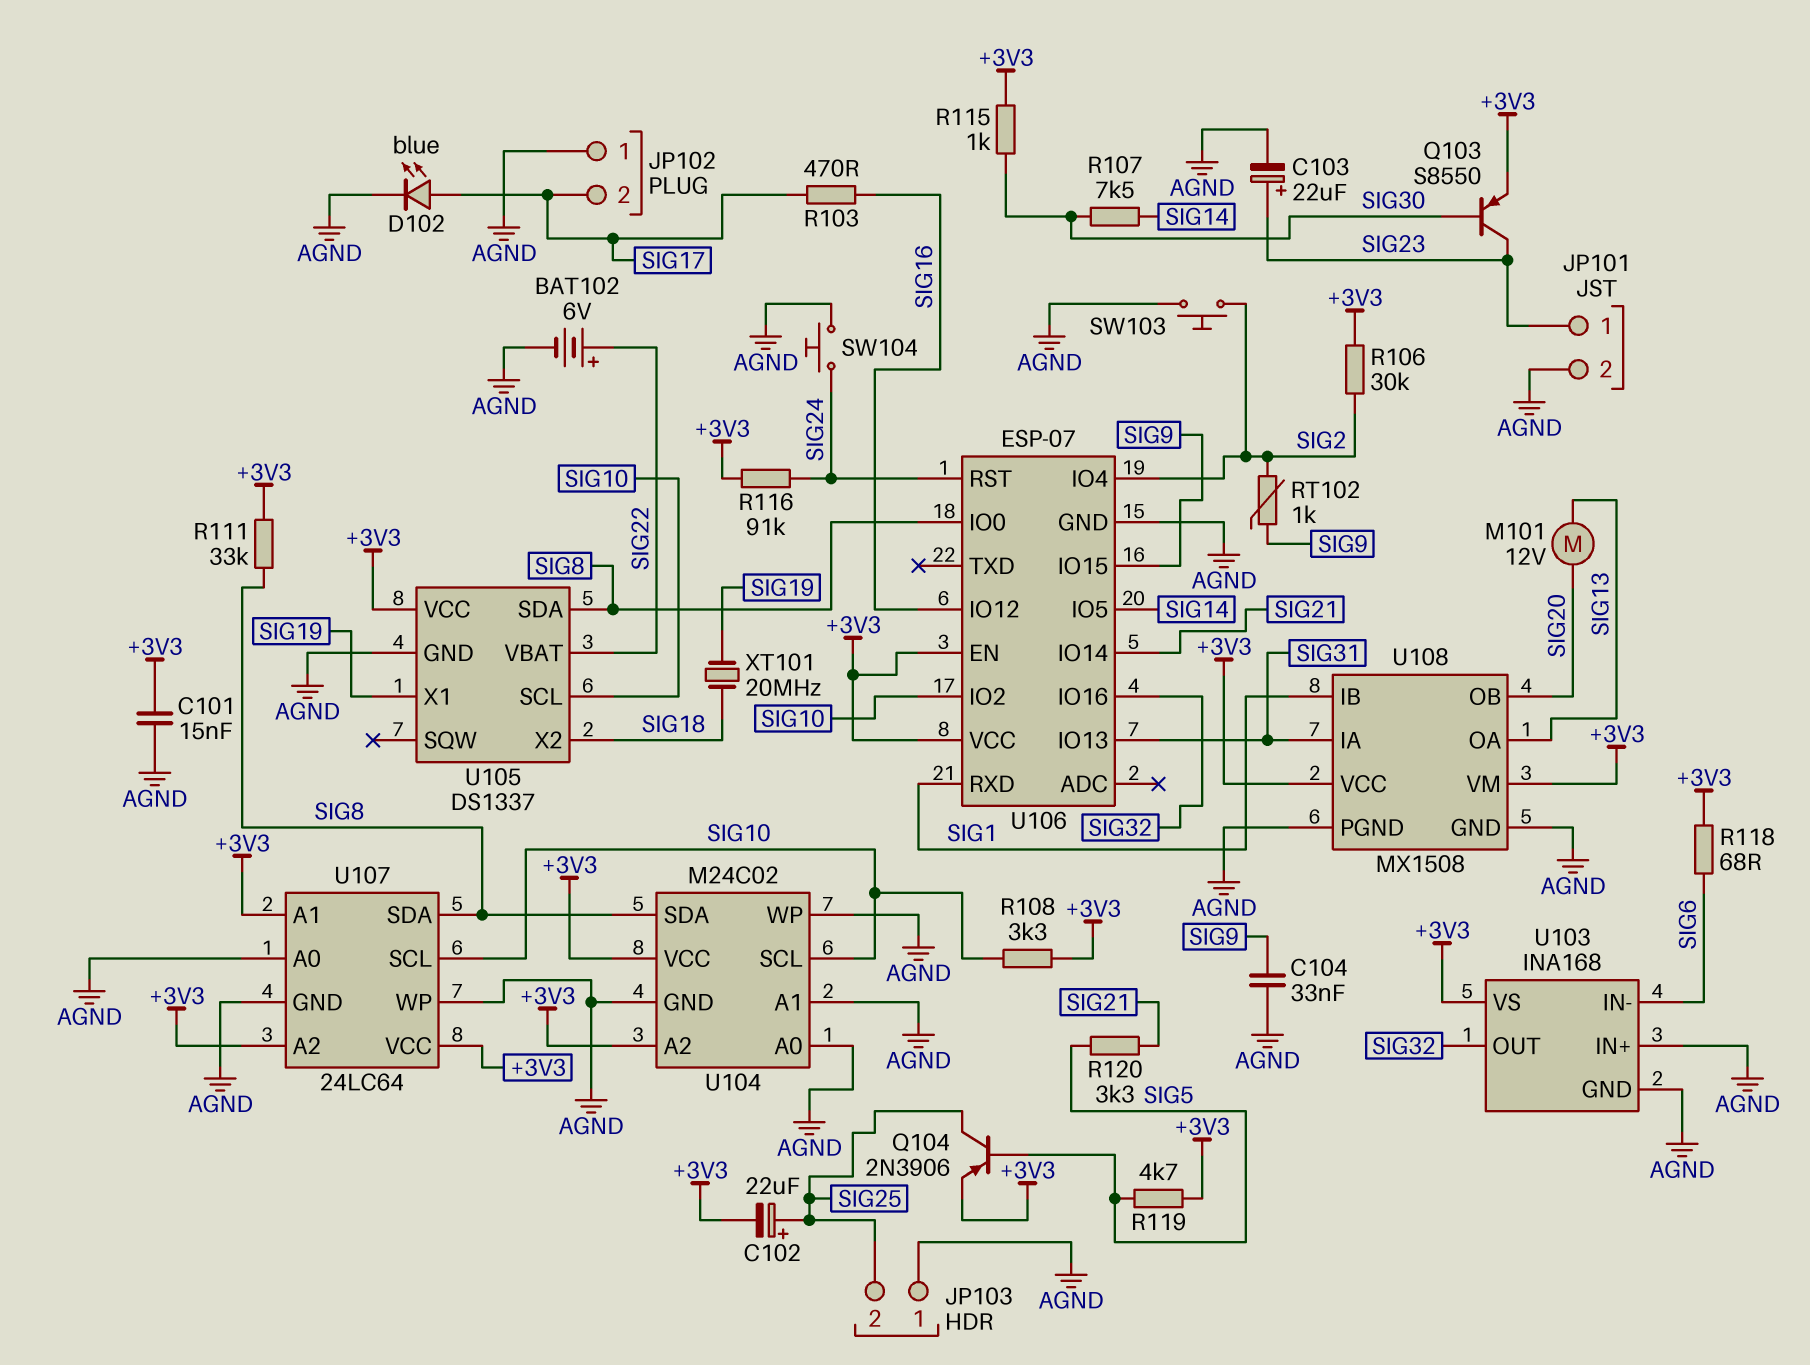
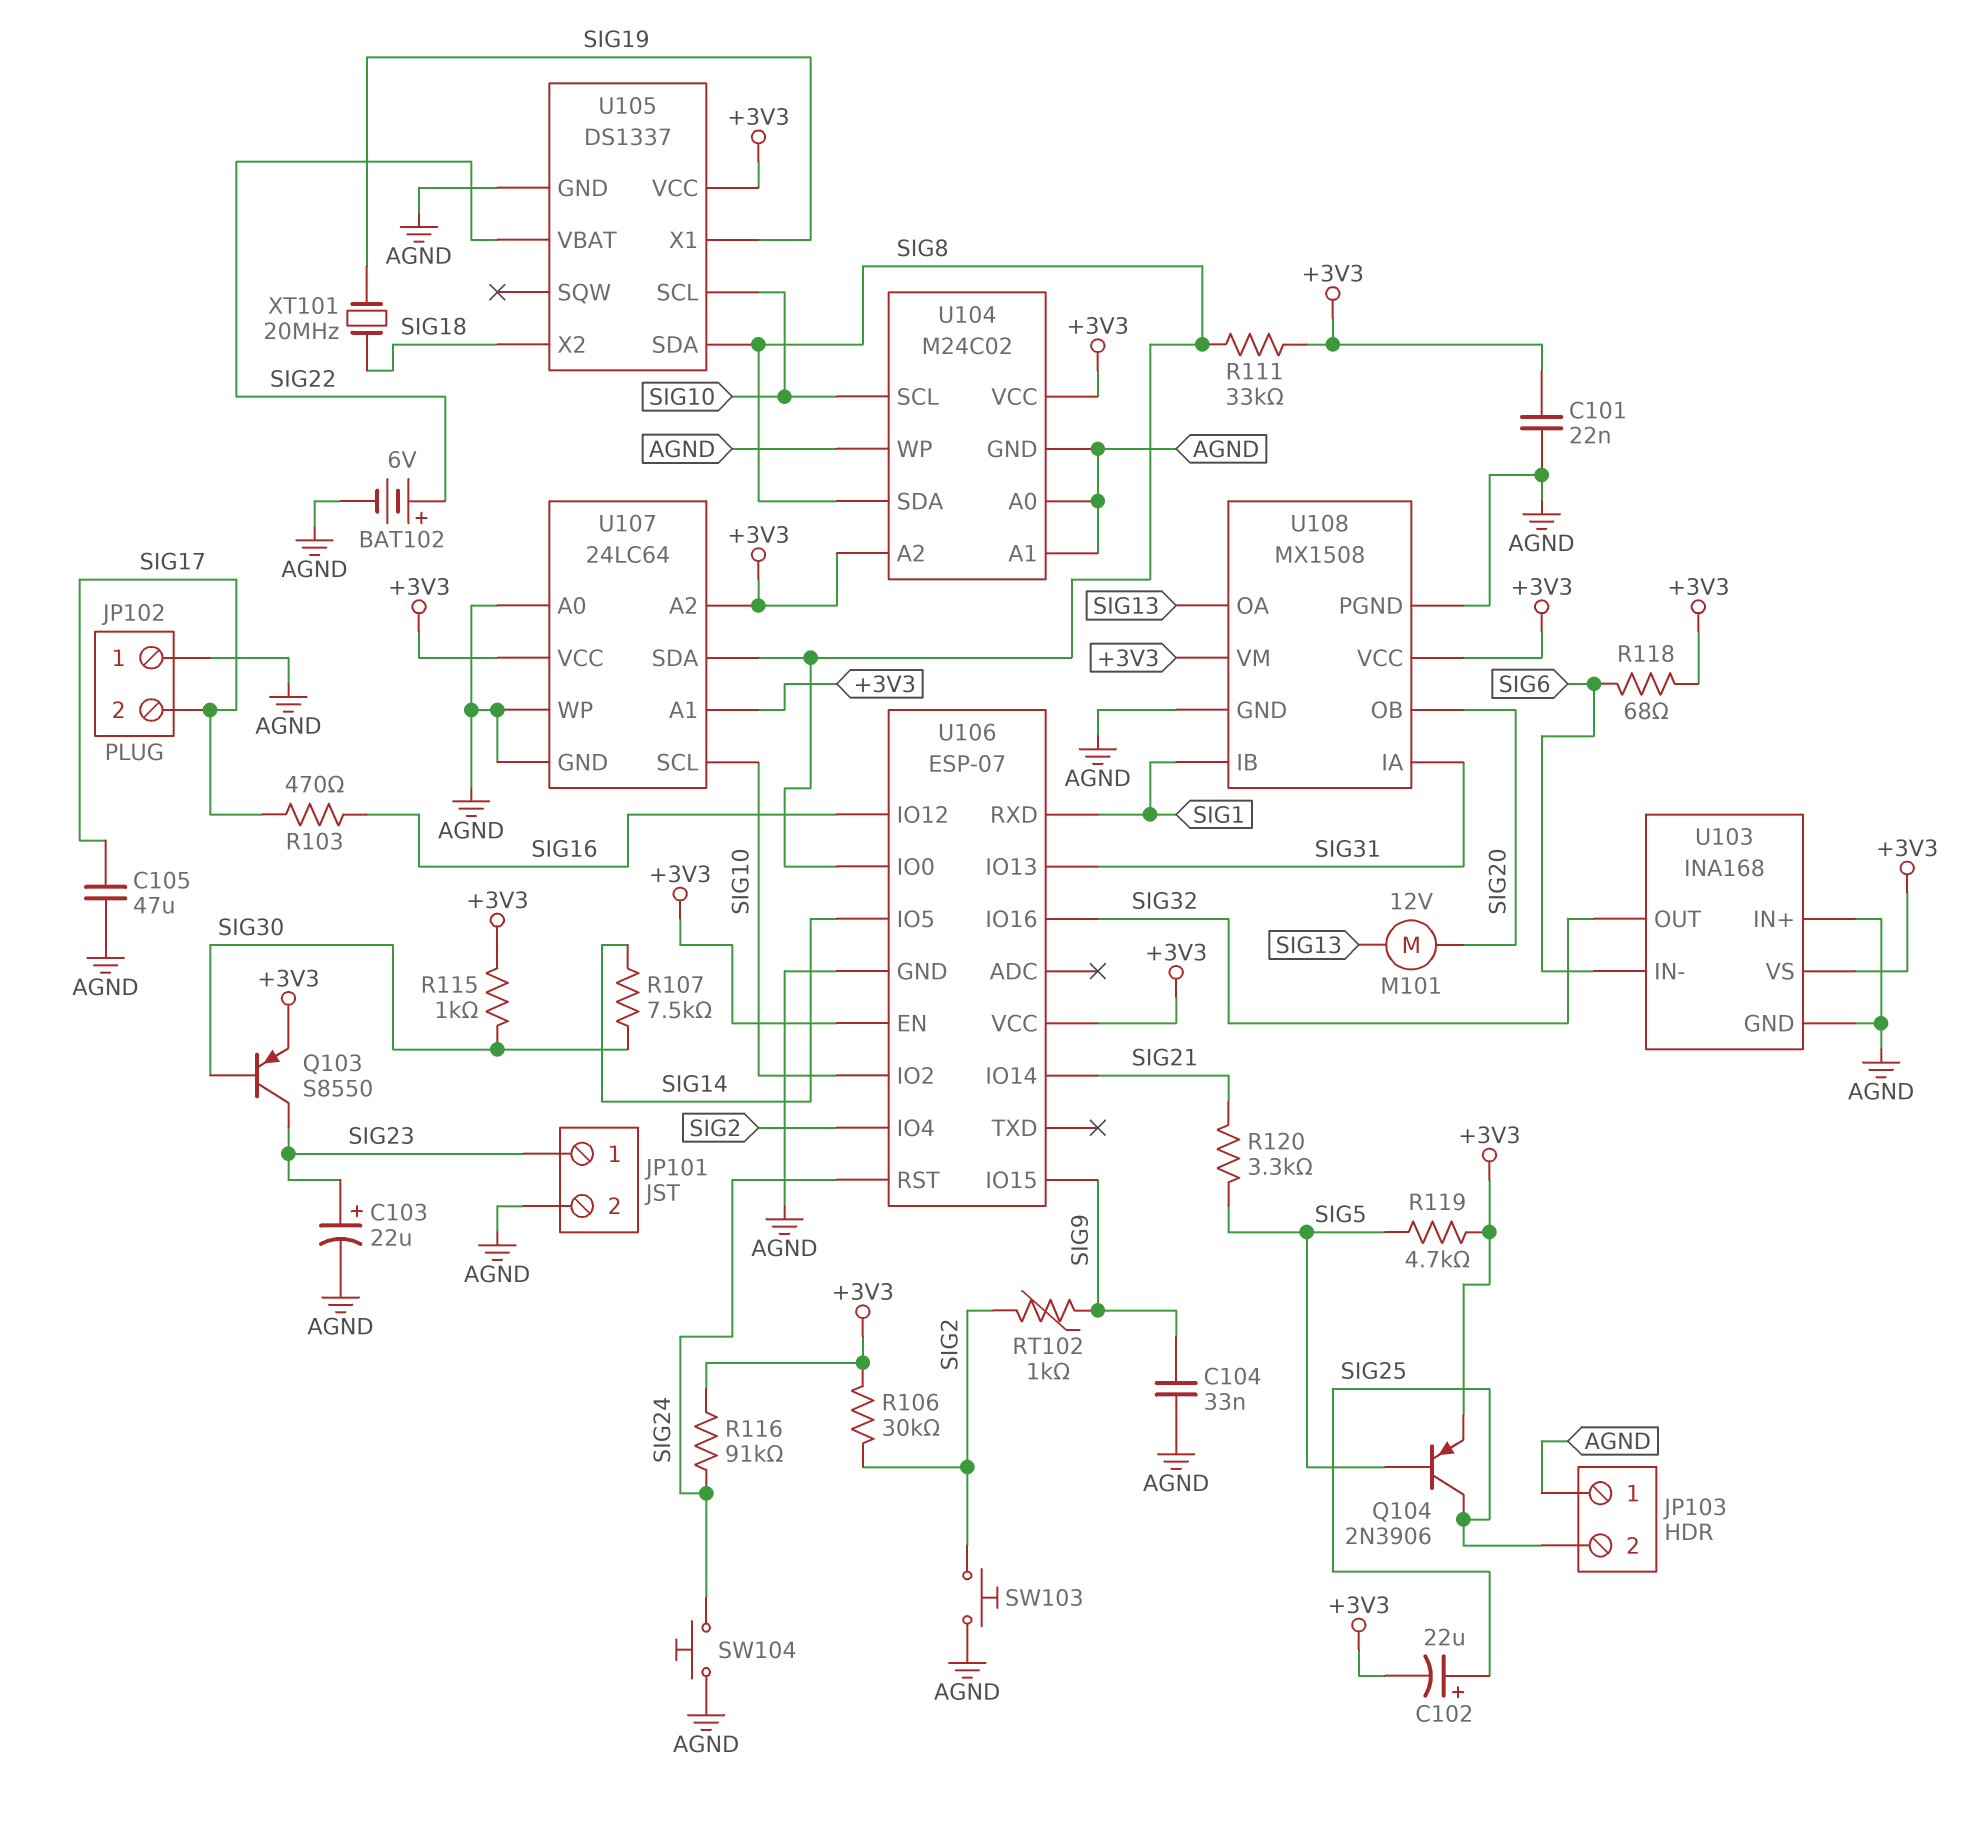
C101: 15nF (+3V3, AGND) -> 22nF (+3V3, AGND)
C105: none -> 47uF (AGND, SIG17)
D102: LED blue (A SIG17, K AGND) -> none
R108: 3.3k (+3V3, SIG10) -> none

